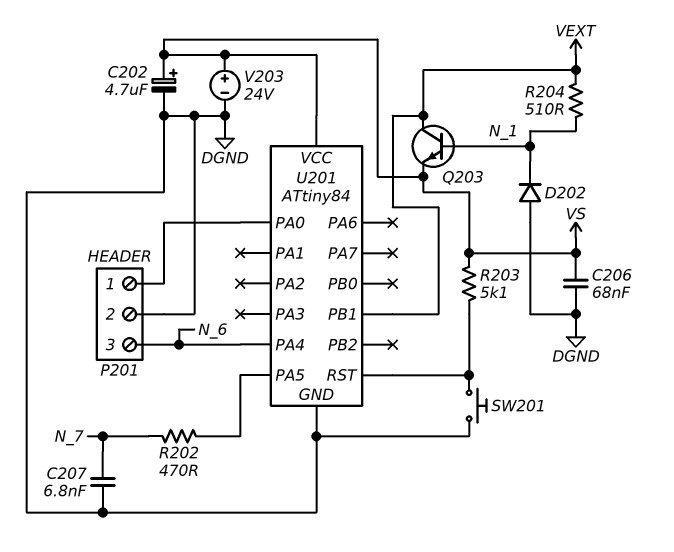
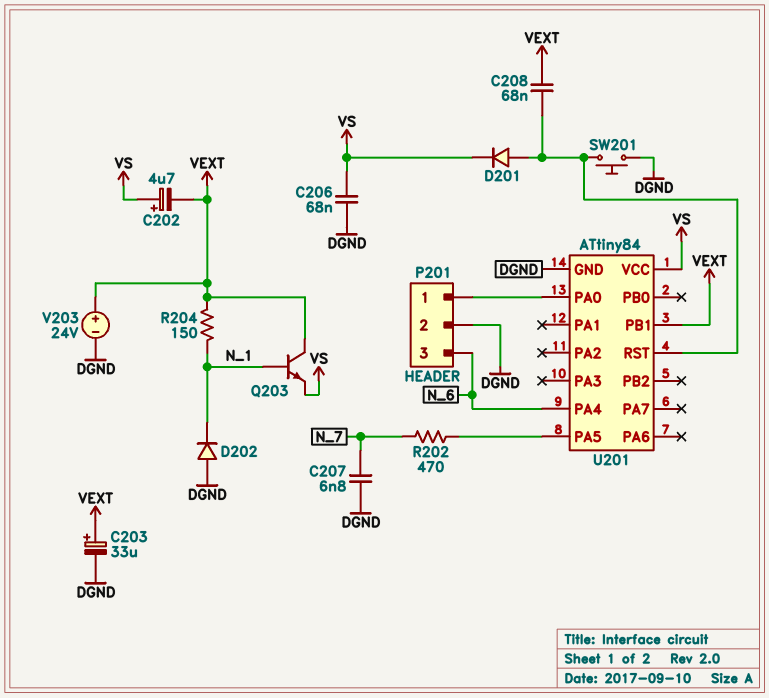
C202: 4.7uF (plus VS, minus DGND) -> 4.7uF (plus VS, minus VEXT)
C203: none -> 33uF (plus VEXT, minus DGND)
C208: none -> 68nF (U201/RST, VEXT)
D201: none -> diode (A U201/RST, K VS)
R203: 5.1k (U201/RST, VS) -> none
R204: 510 (N_1, VEXT) -> 150 (N_1, VEXT)
V203: 24V (plus VS, minus DGND) -> 24V (plus VEXT, minus DGND)

